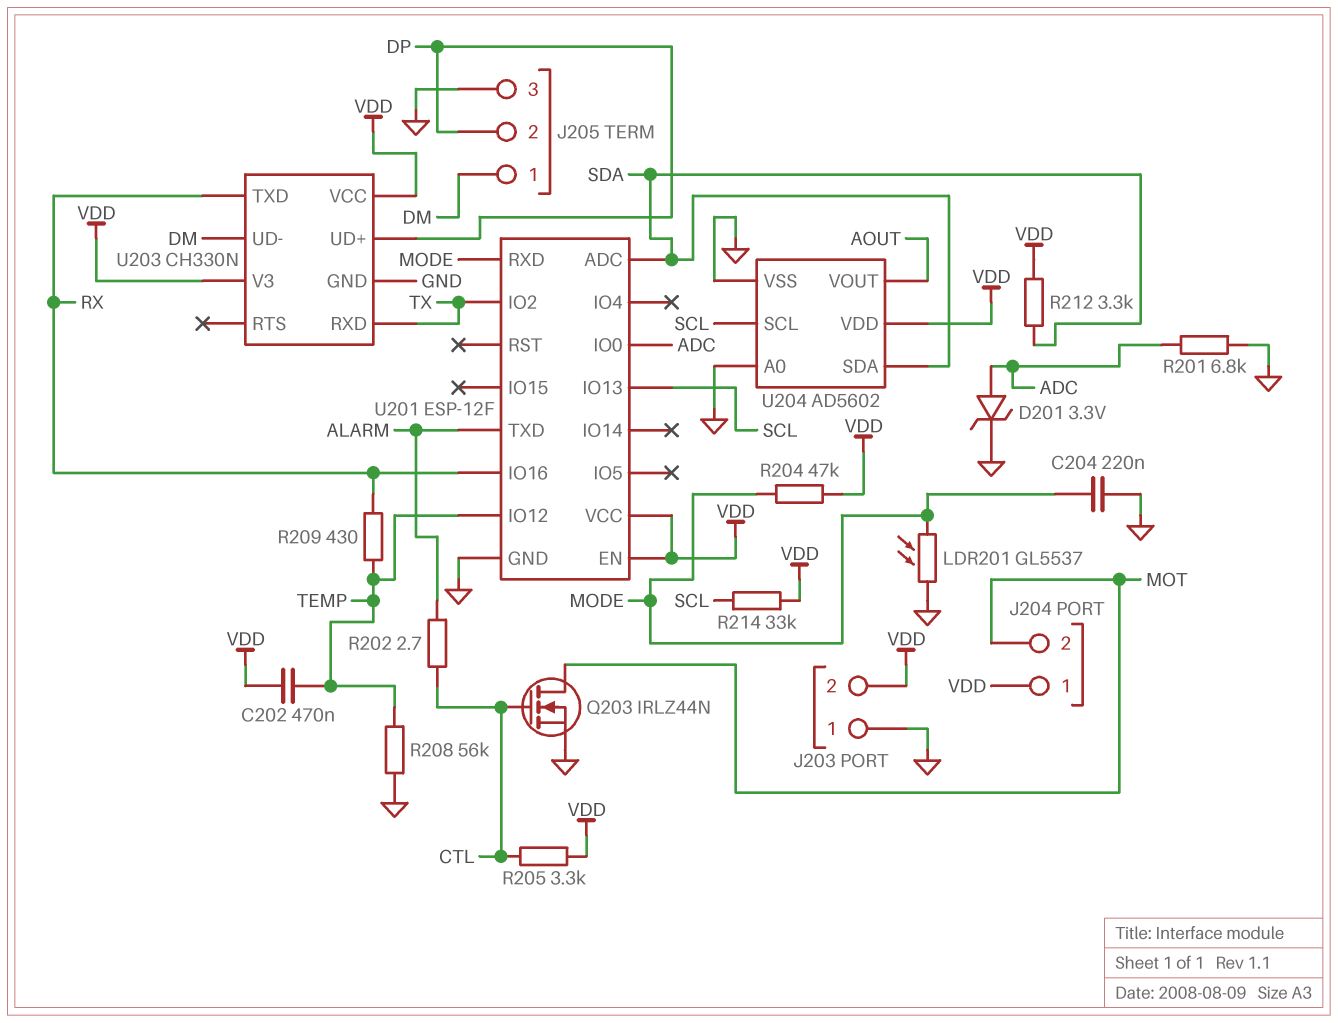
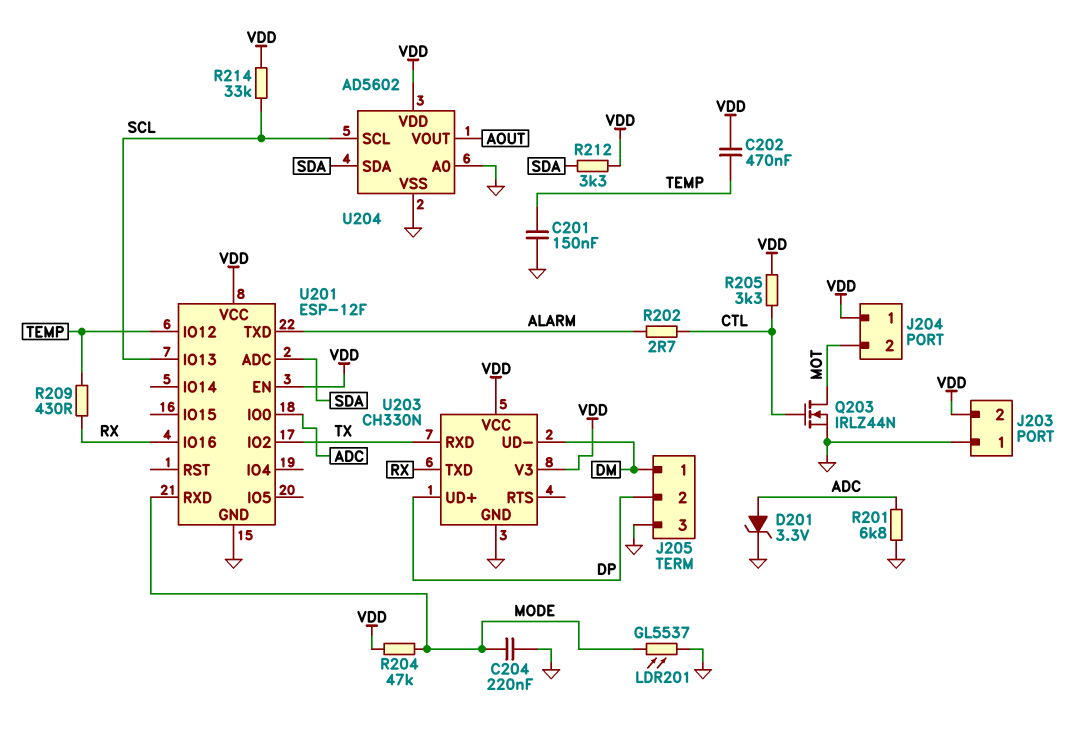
C201: none -> 150nF (GND, TEMP)
R208: 56k (GND, TEMP) -> none

